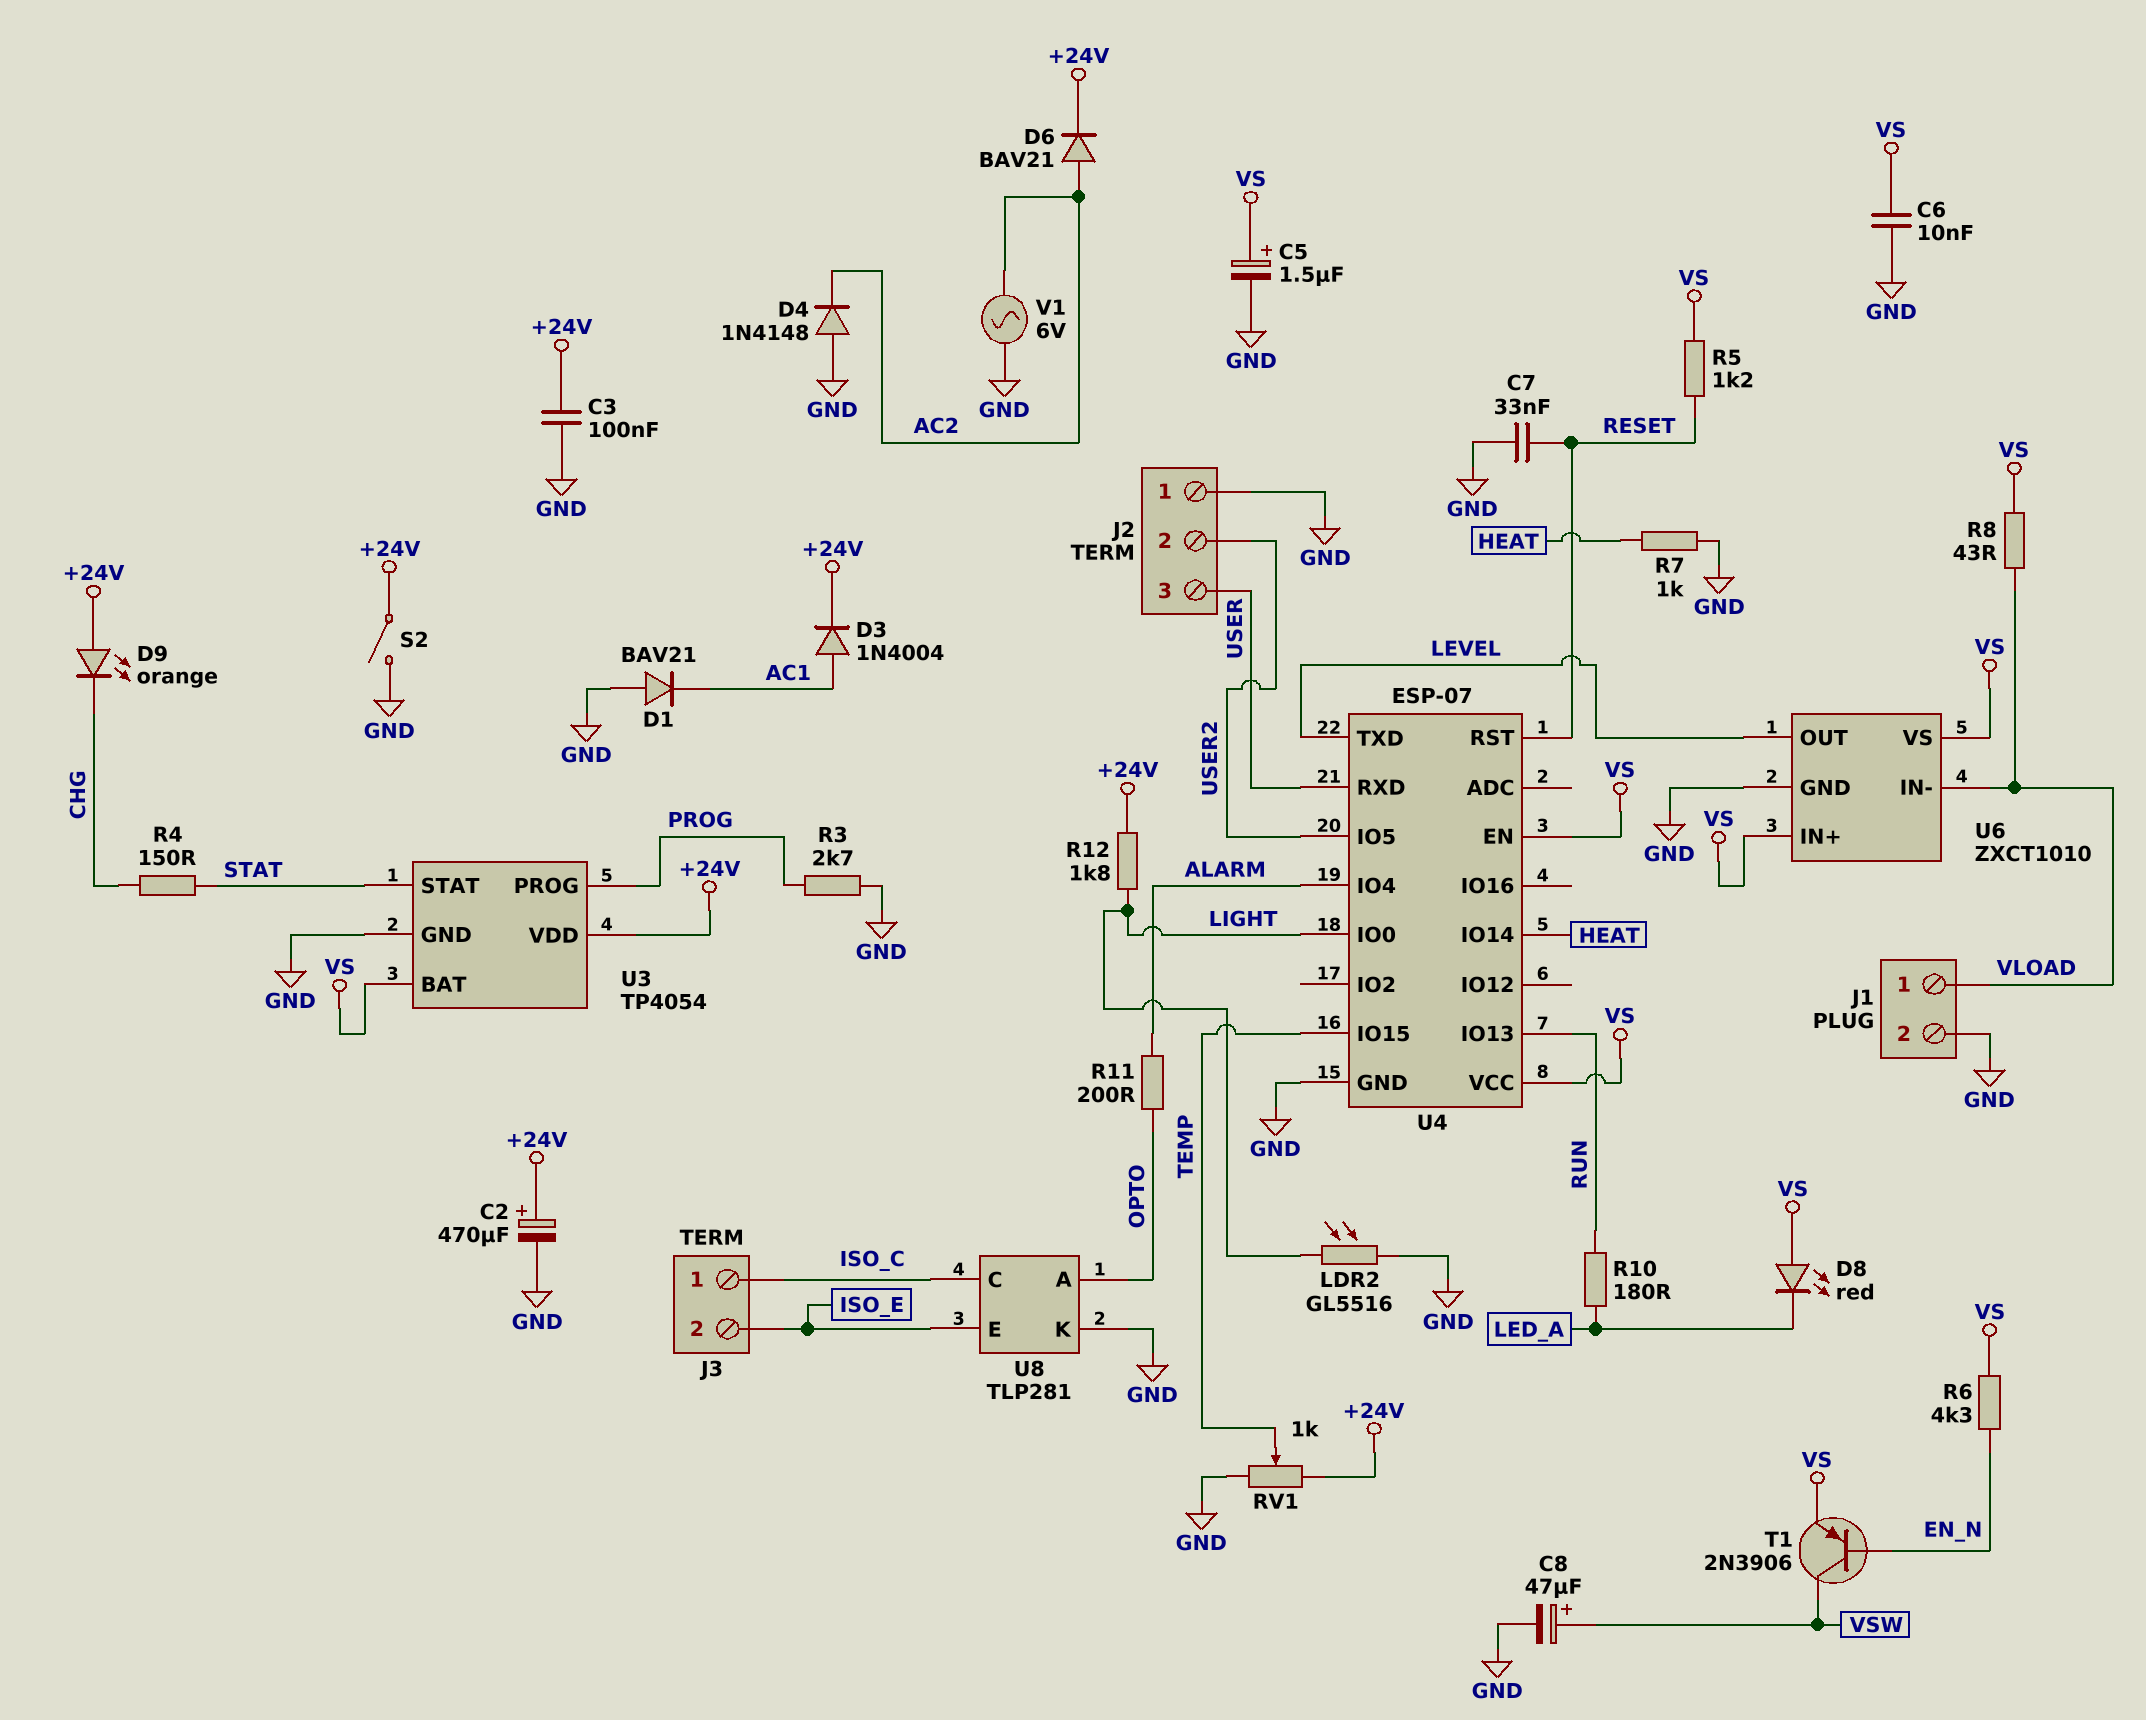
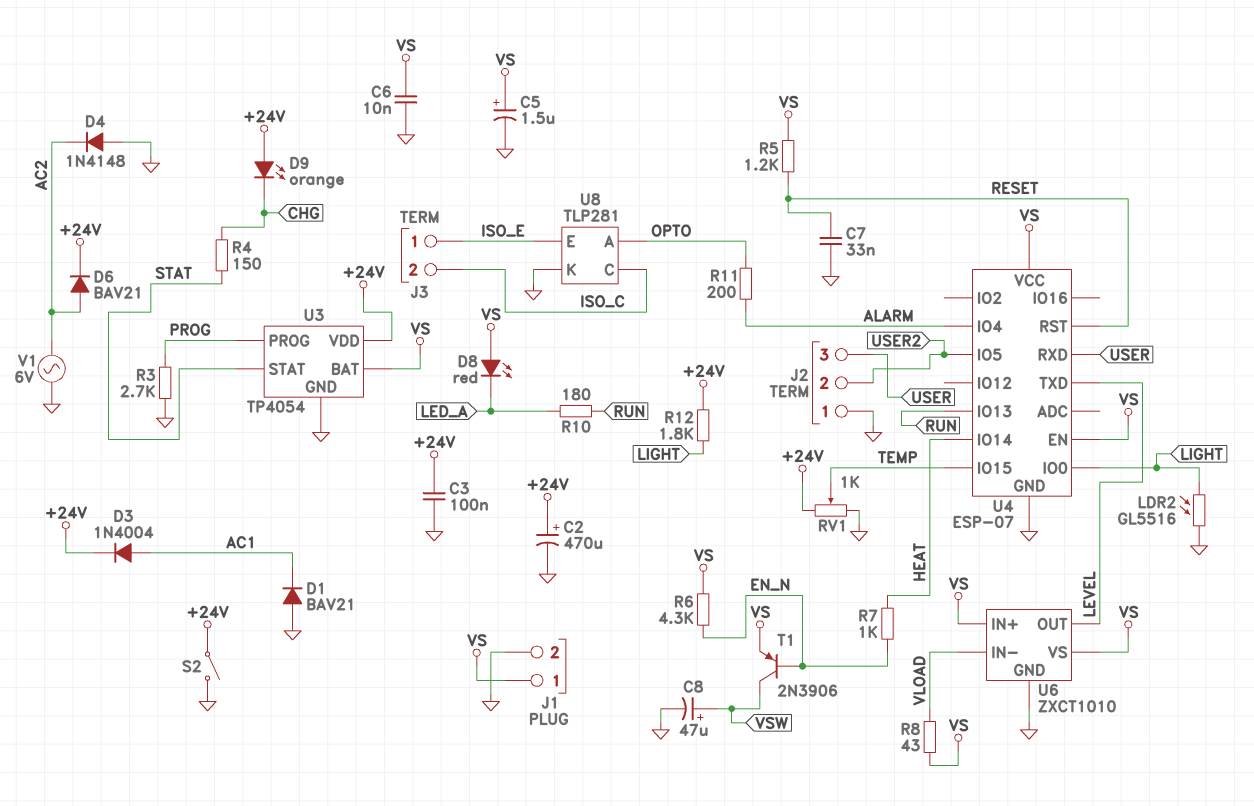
J1 pin 1: VLOAD -> VS
J3 pin 1: ISO_C -> ISO_E
J3 pin 2: ISO_E -> ISO_C
R7: 1k (GND, HEAT) -> 1k (EN_N, HEAT)

